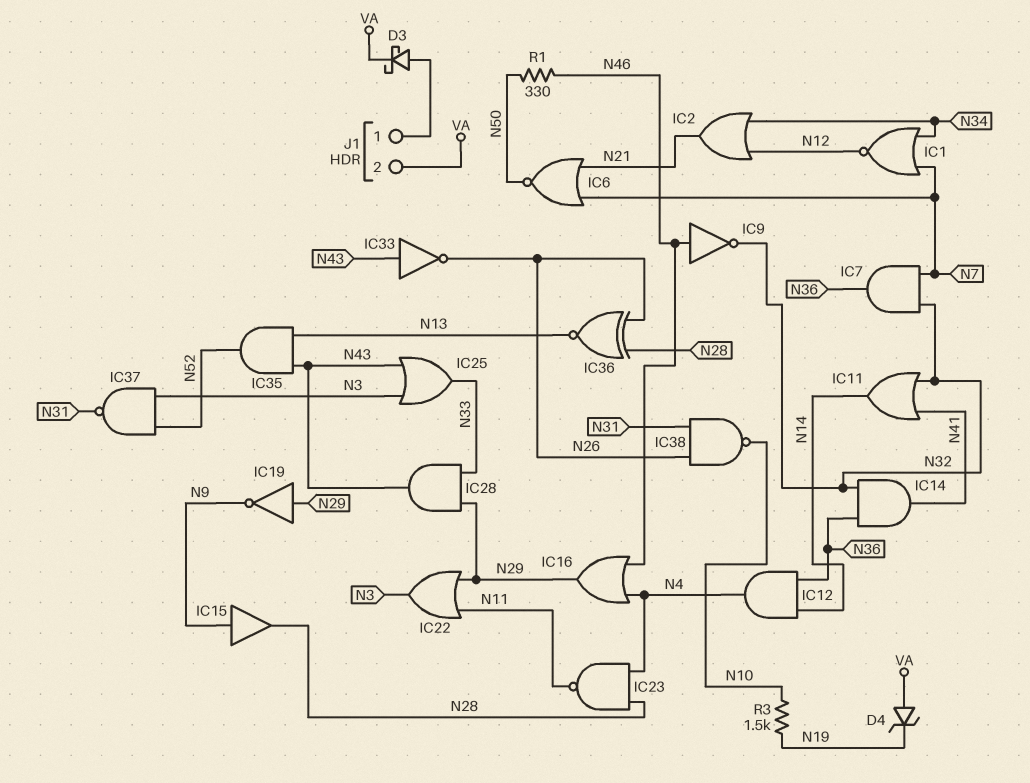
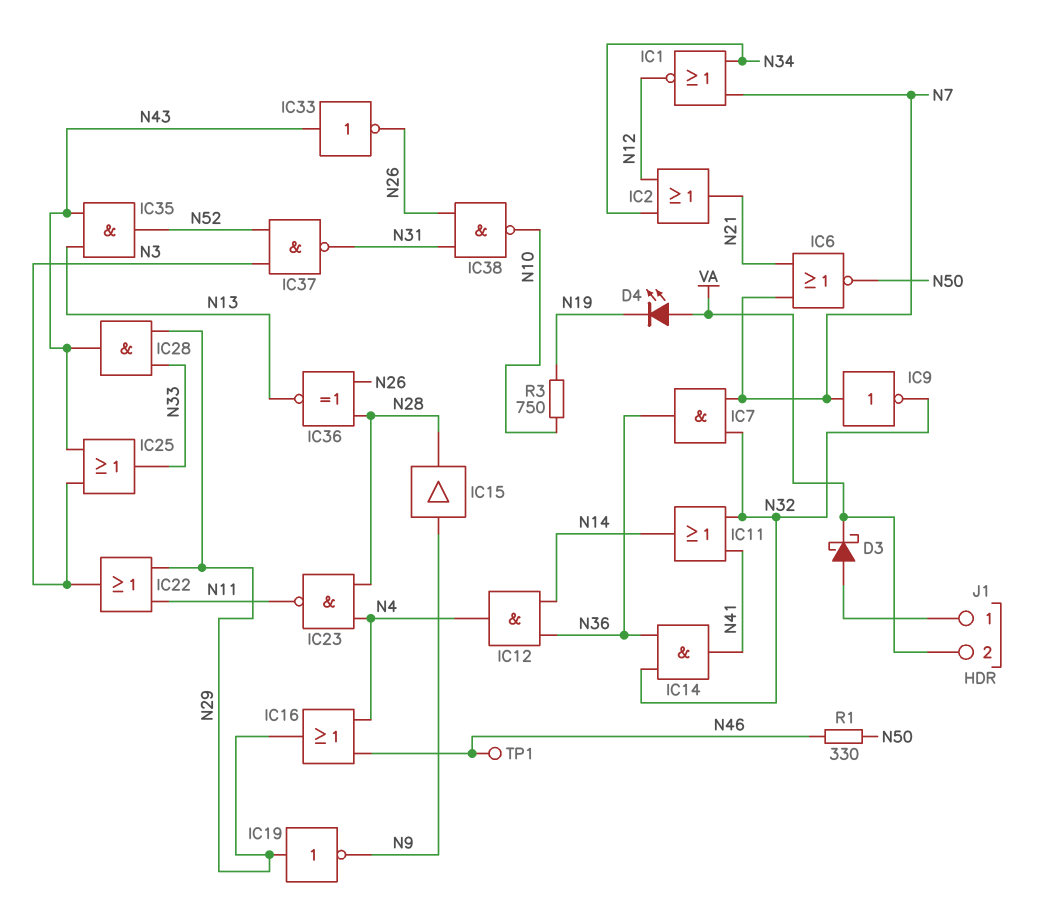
D4: zener (A VA, K N19) -> LED (A VA, K N19)
IC9: NOT (in N46, out N32) -> NOT (in N7, out N32)
R3: 1.5k (N10, N19) -> 750 (N10, N19)
TP1: none -> test point (N46)

